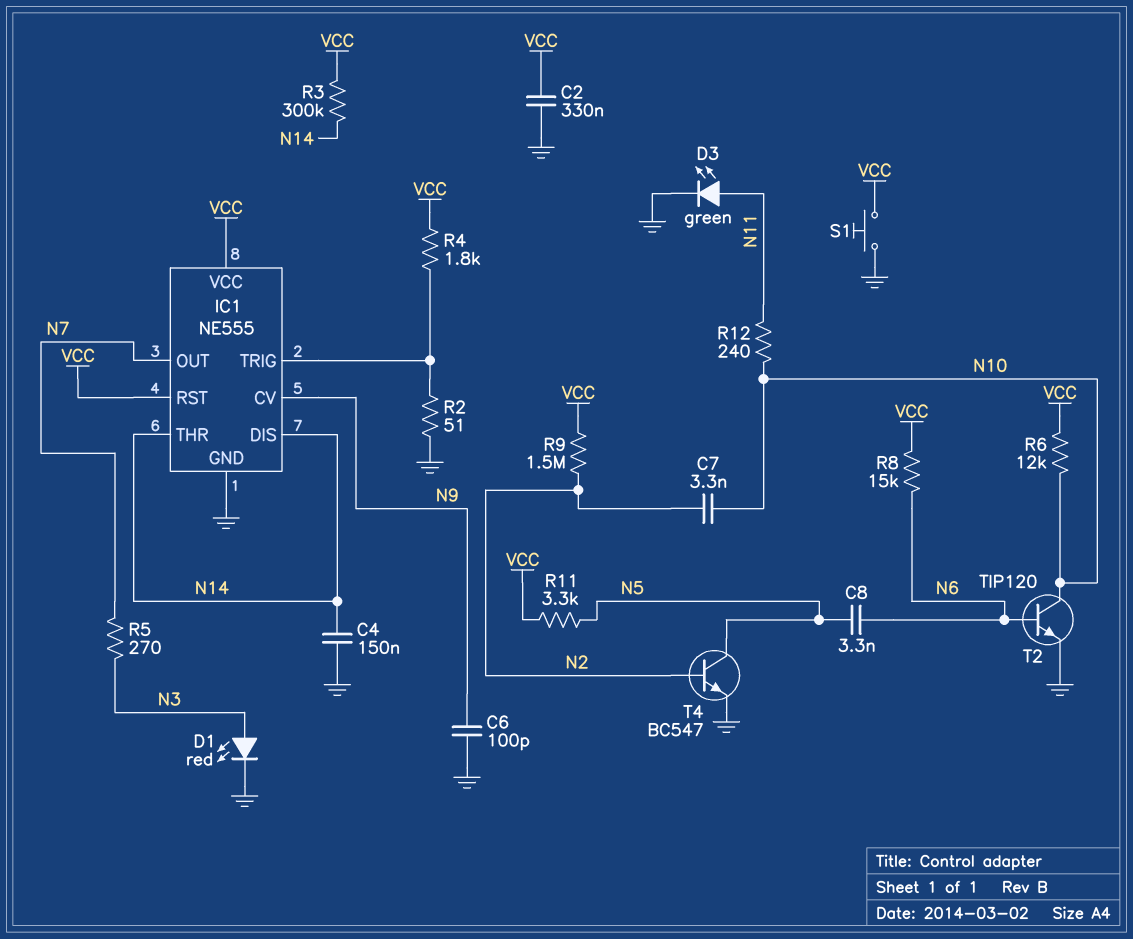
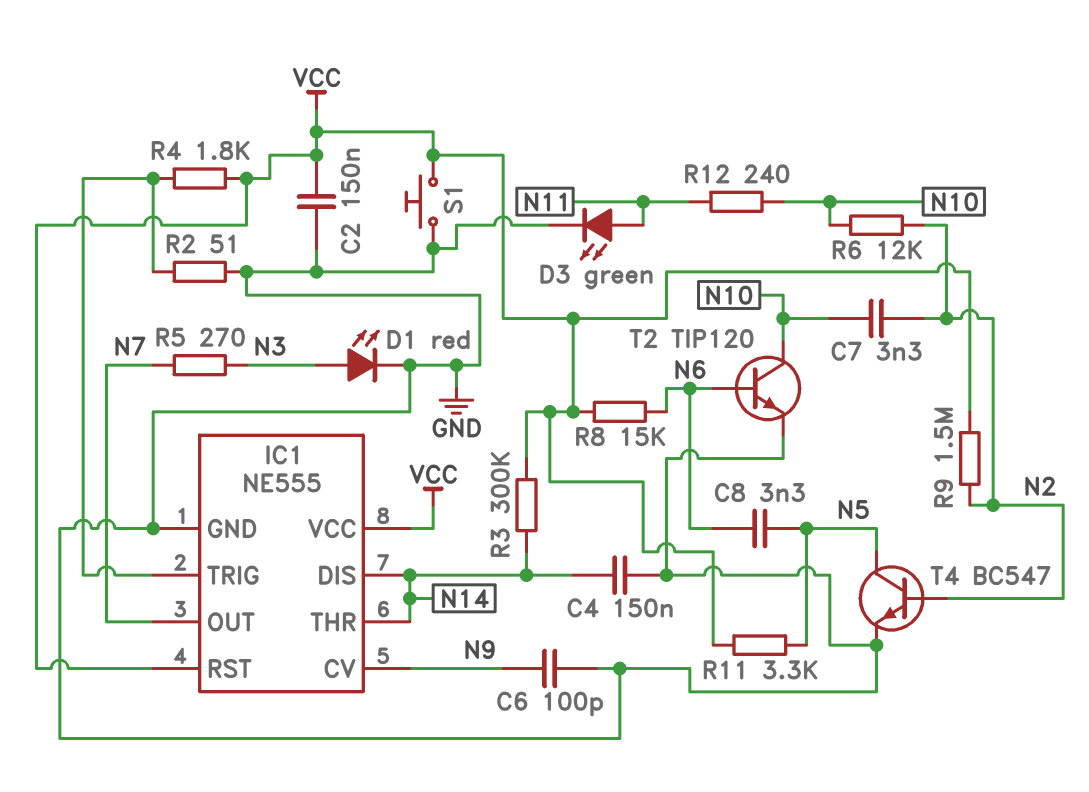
C2: 330nF (GND, VCC) -> 150nF (GND, VCC)
R6: 12k (N10, VCC) -> 12k (N2, N10)

